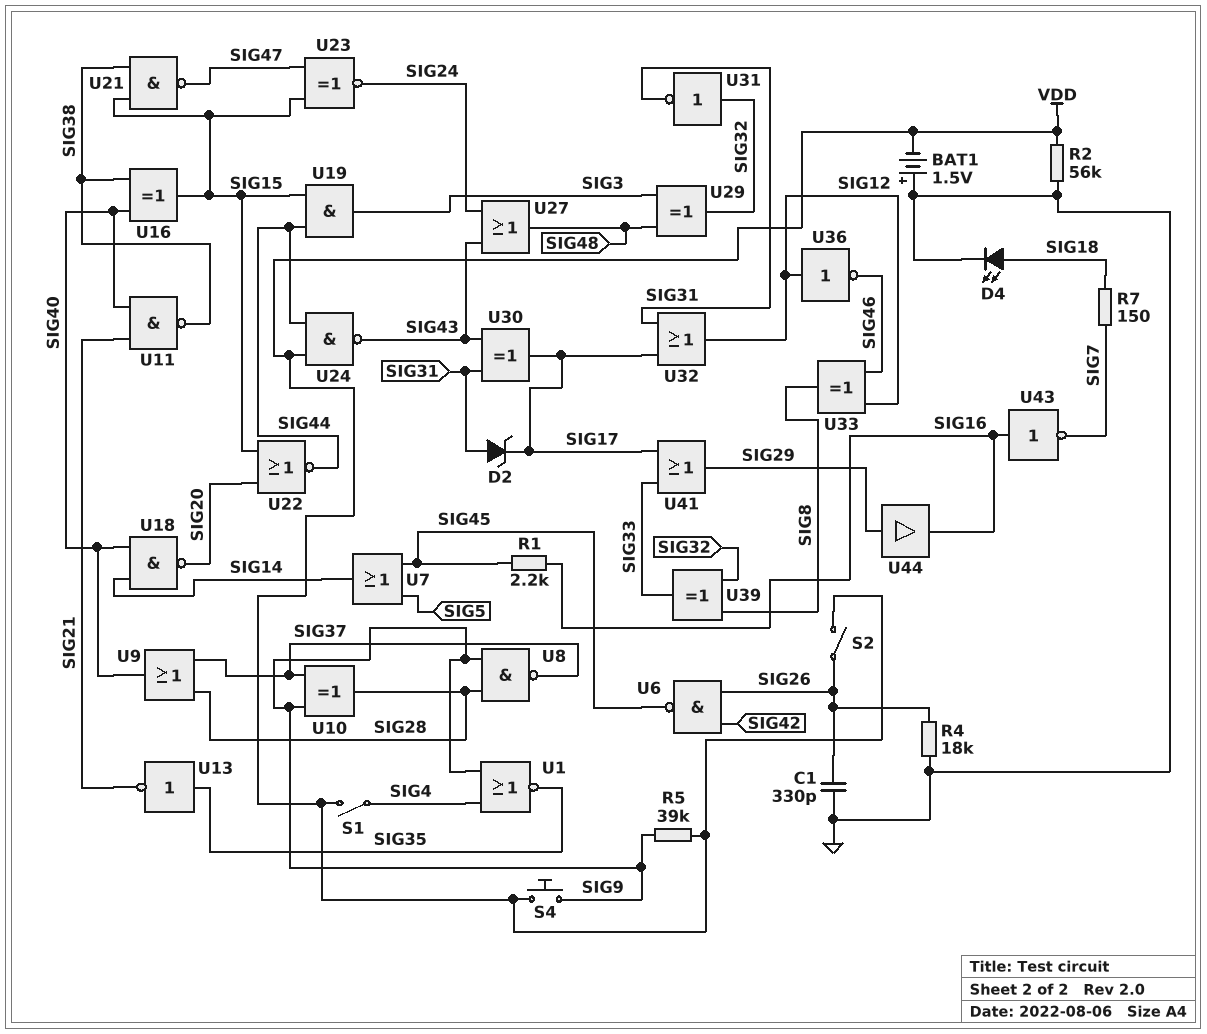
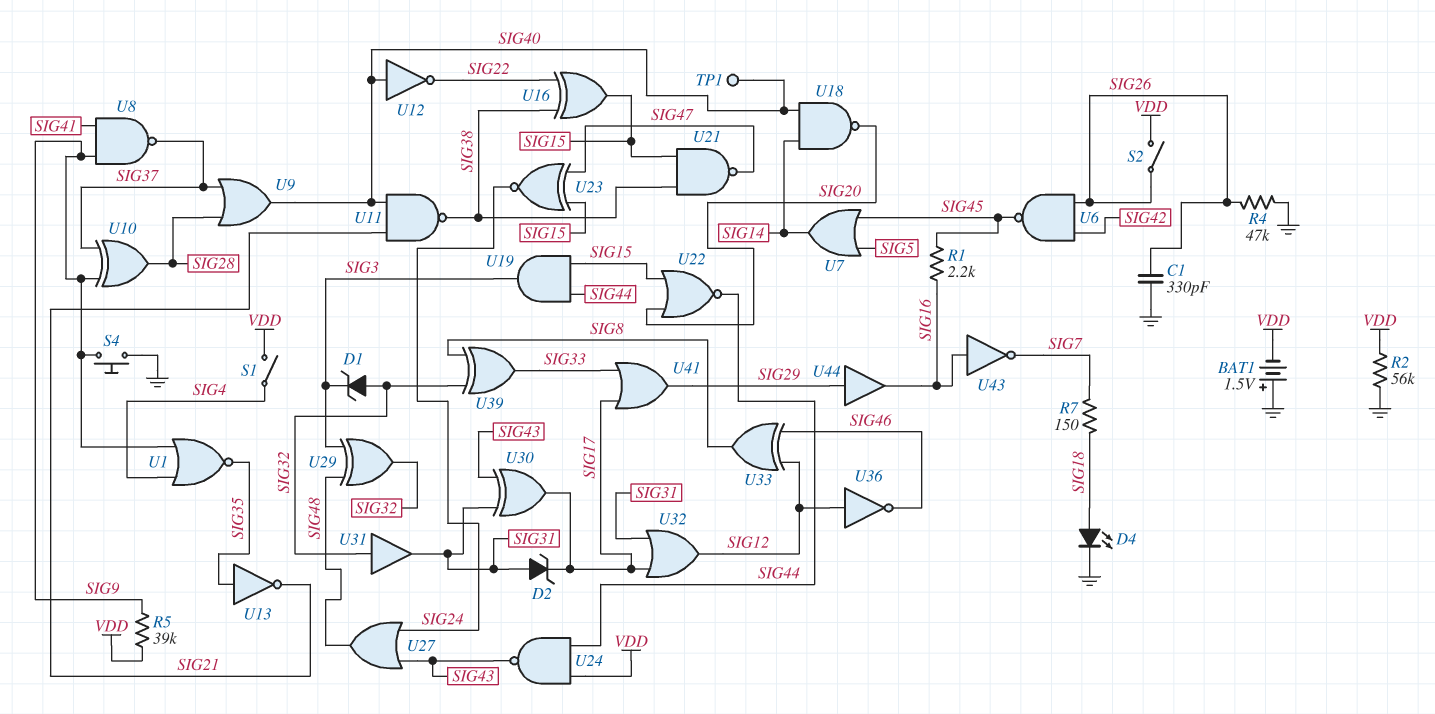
D1: none -> zener (A SIG32, K SIG3)
R4: 18k (GND, SIG26) -> 47k (GND, SIG26)
S4: button (SIG9, VDD) -> button (GND, SIG9)
TP1: none -> test point (SIG40)
U8: NAND (in SIG9, in SIG28, out SIG37) -> NAND (in SIG9, in SIG41, out SIG37)
U12: none -> NOT (in SIG40, out SIG22)
U16: XOR (in SIG38, in SIG40, out SIG15) -> XOR (in SIG22, in SIG38, out SIG15)
U31: NOT (in SIG32, out SIG31) -> buffer (in SIG32, out SIG31)

